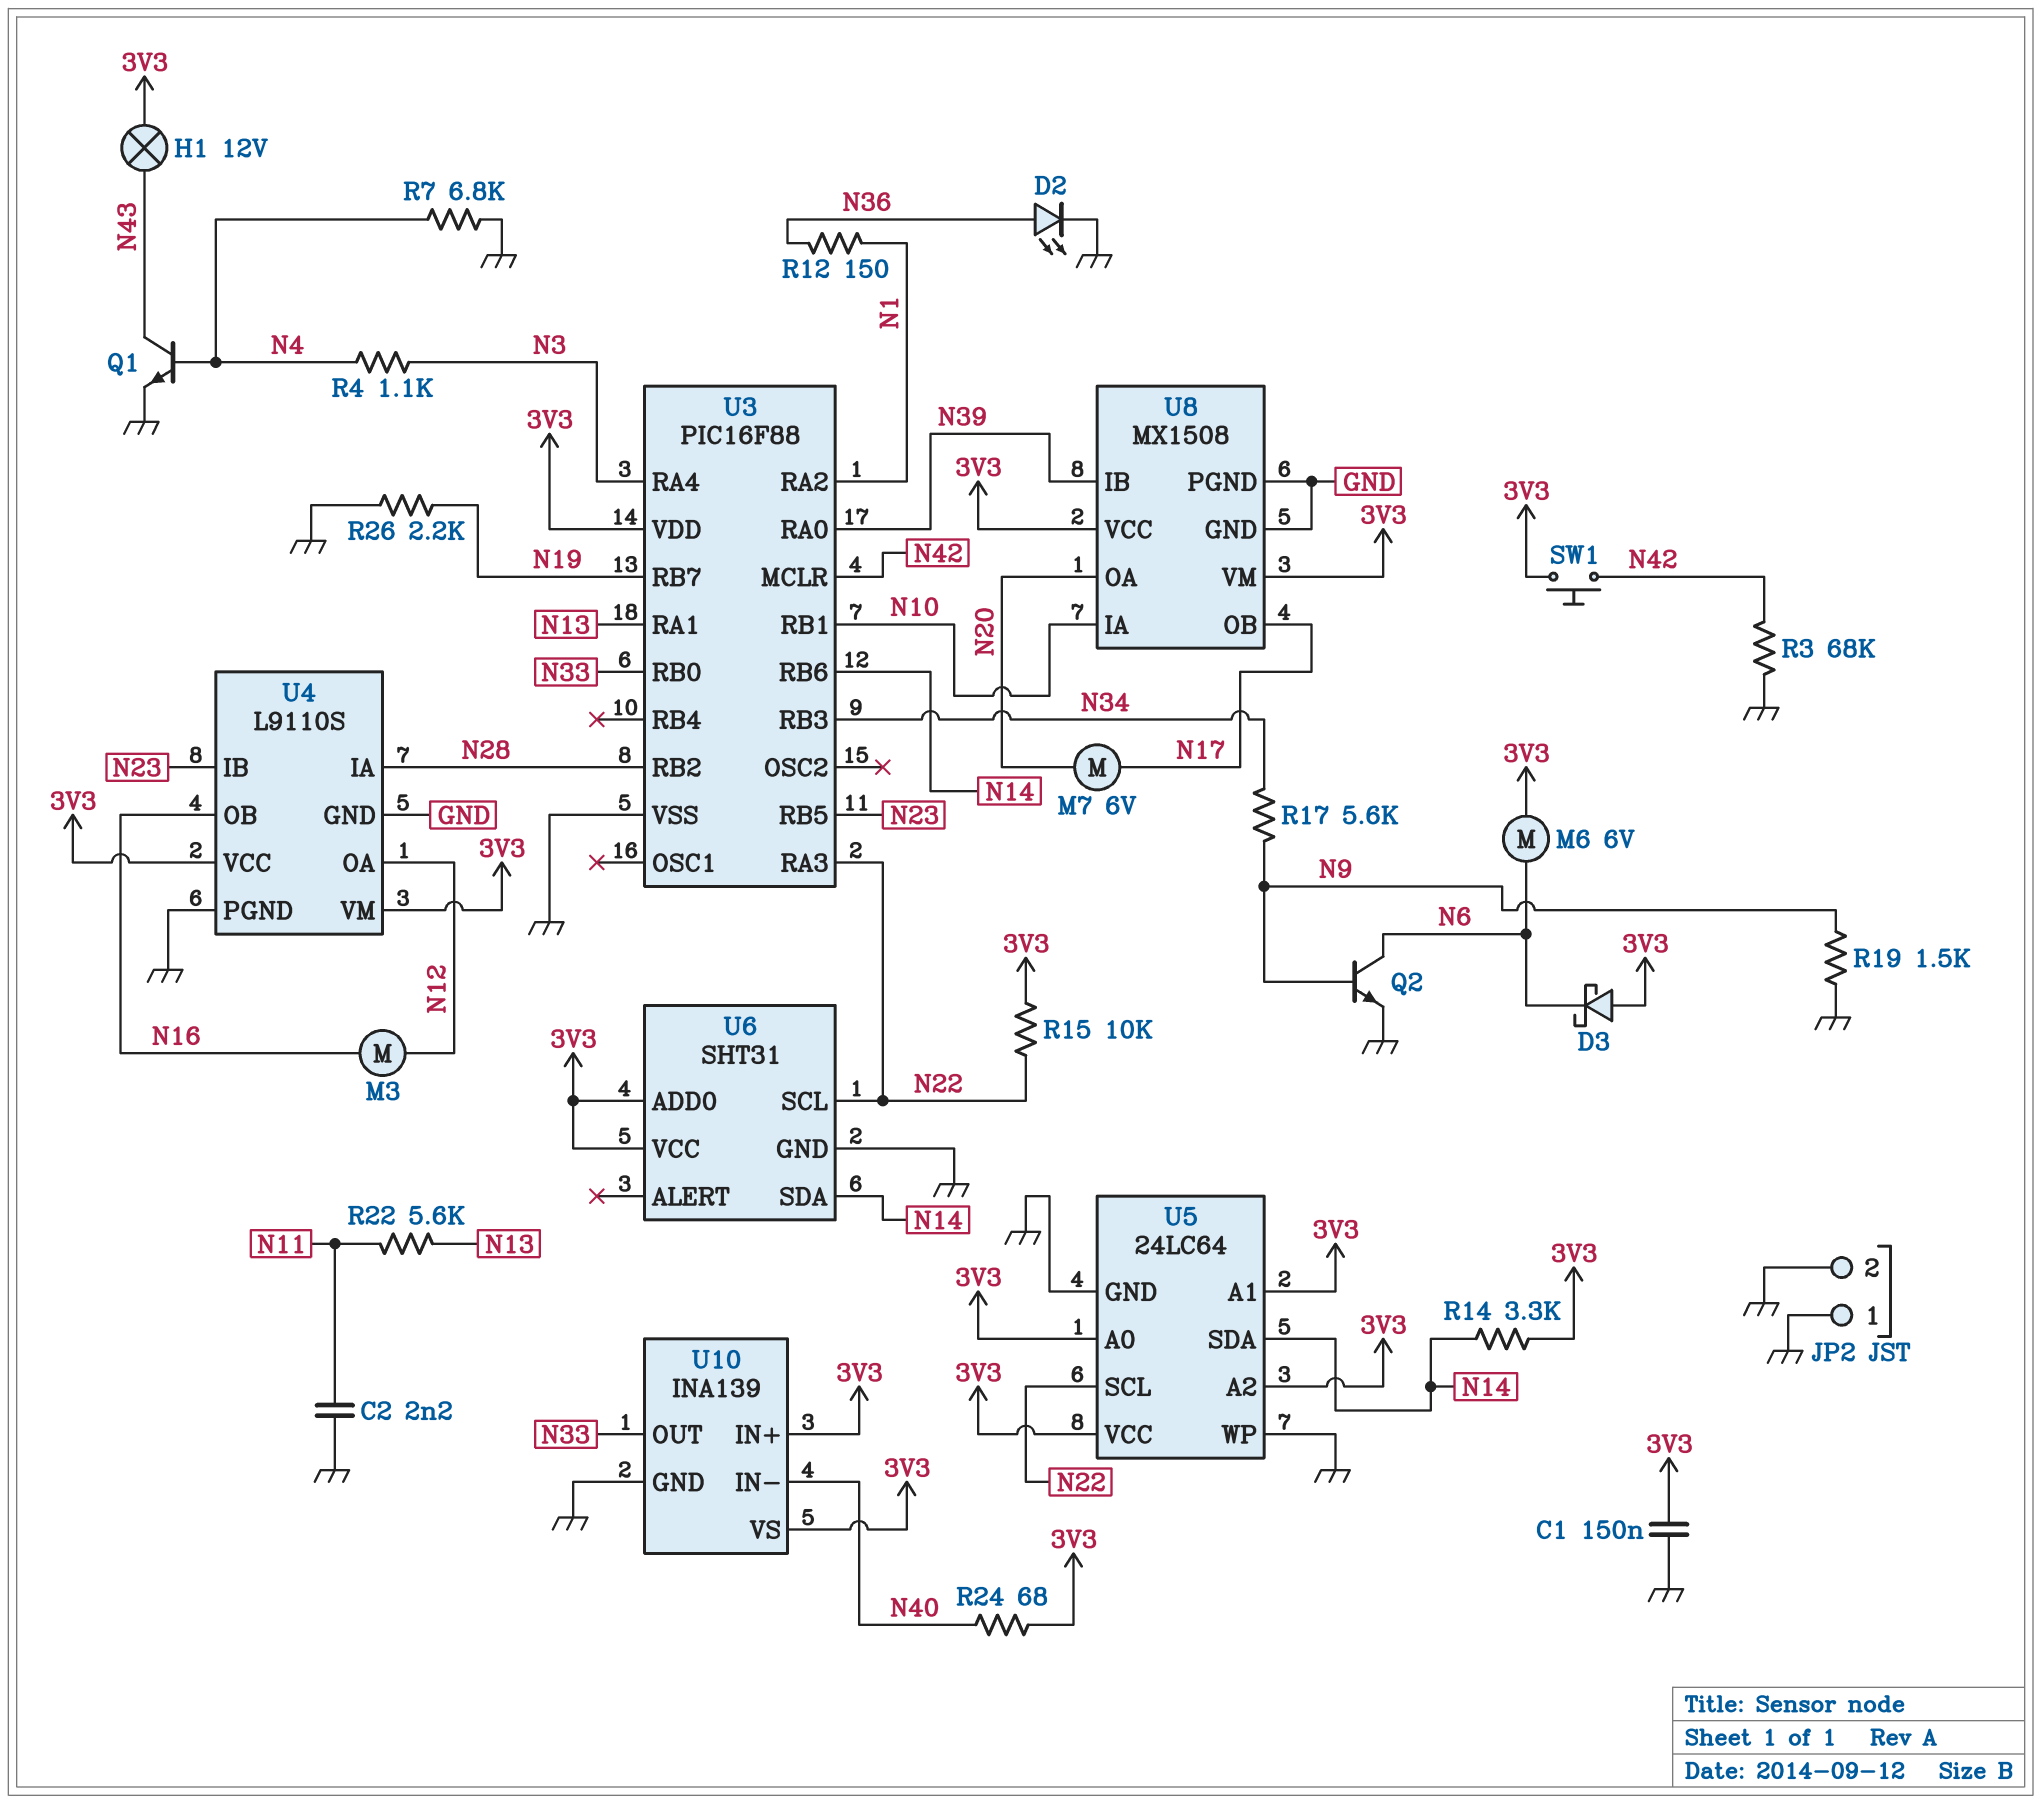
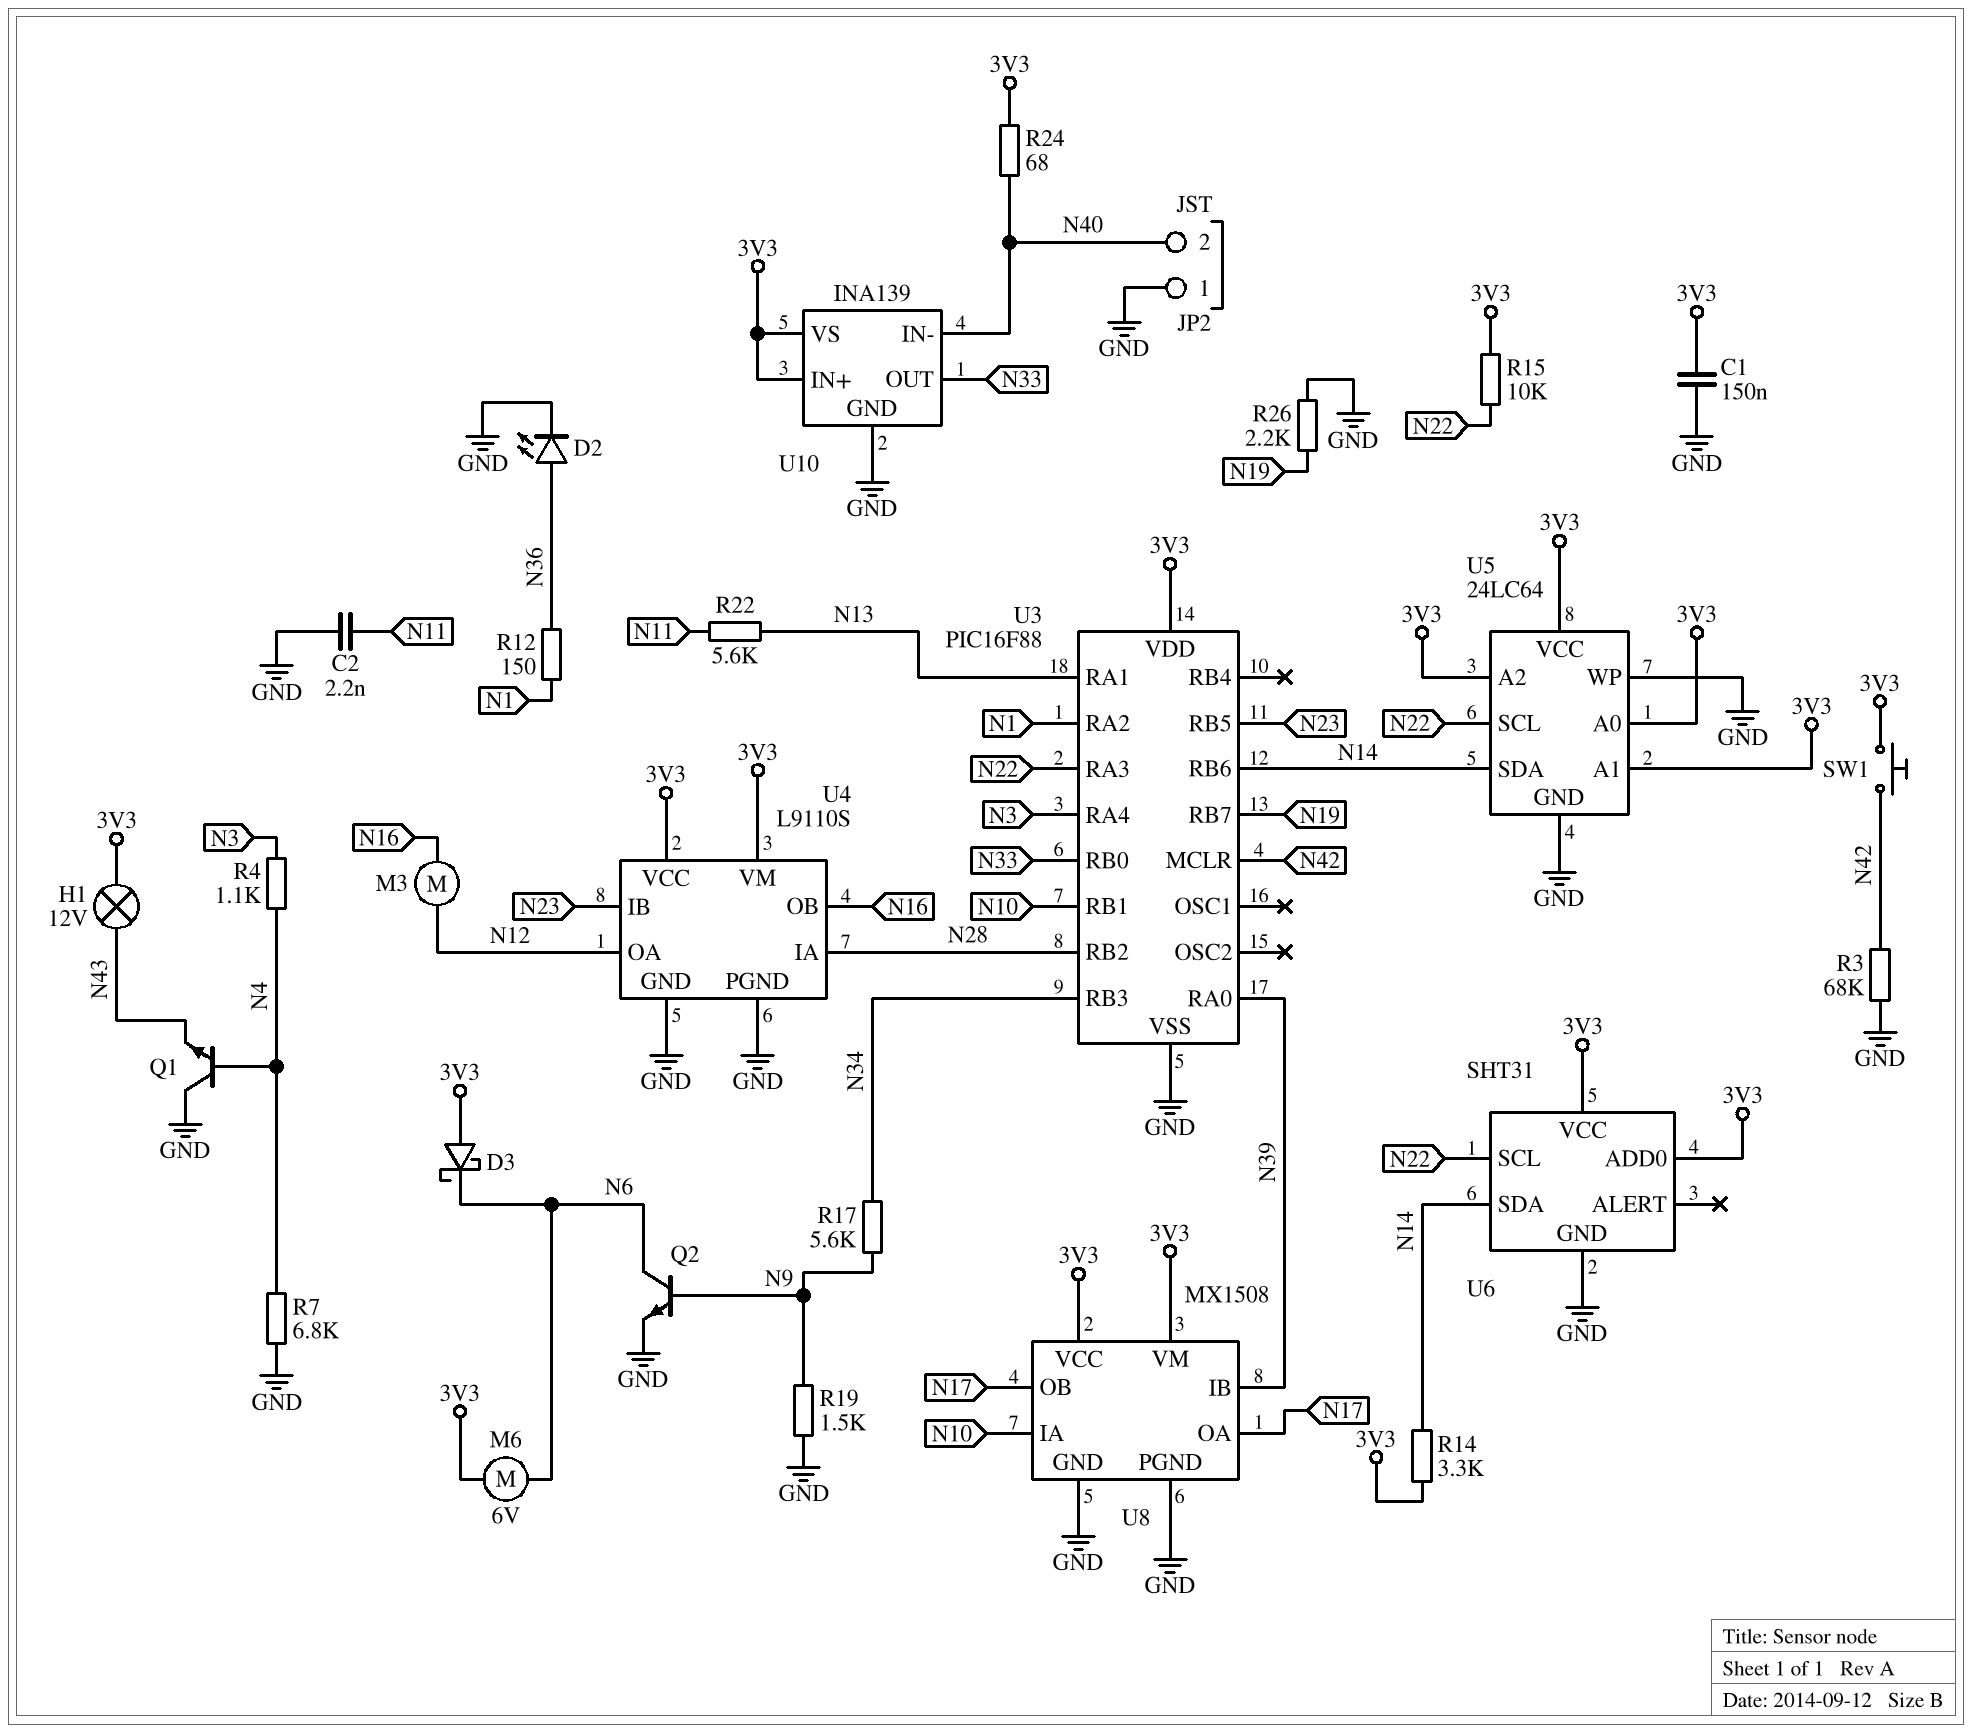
JP2 pin 2: GND -> N40
M7: motor 6V (N17, N20) -> none
Q1: NPN (B N4, C N43, E GND) -> NPN (B N4, C GND, E N43)
U8 pin OA: N20 -> N17

